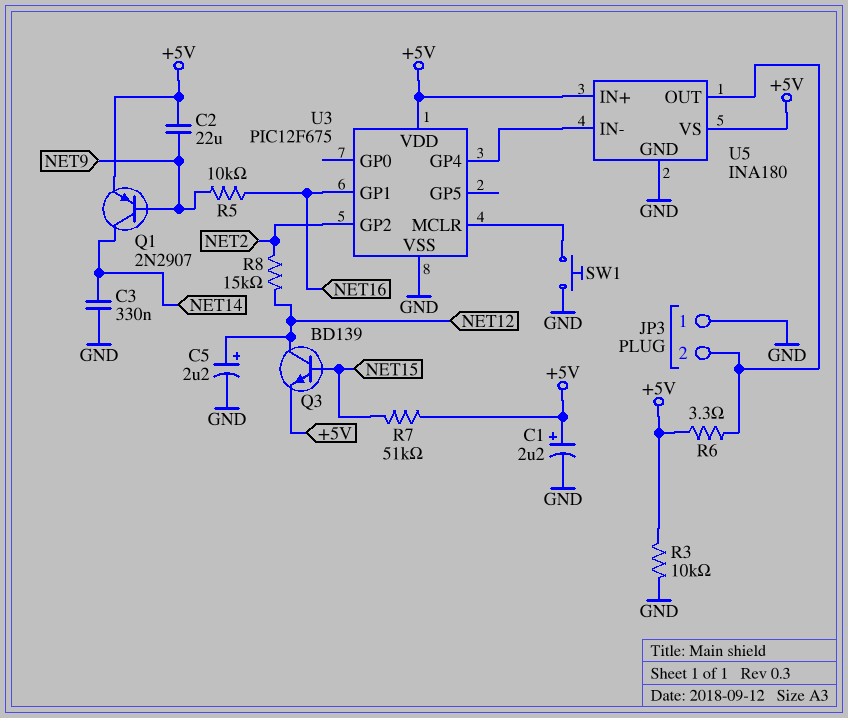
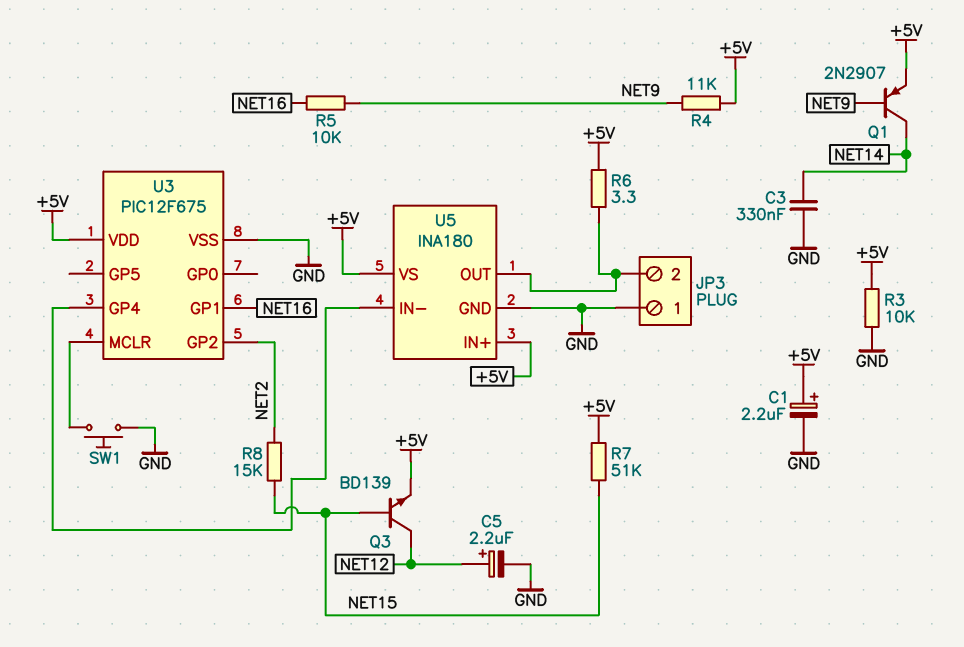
C2: 22uF (+5V, NET9) -> none
R4: none -> 11k (+5V, NET9)
R8: 15k (NET2, NET12) -> 15k (NET2, NET15)

